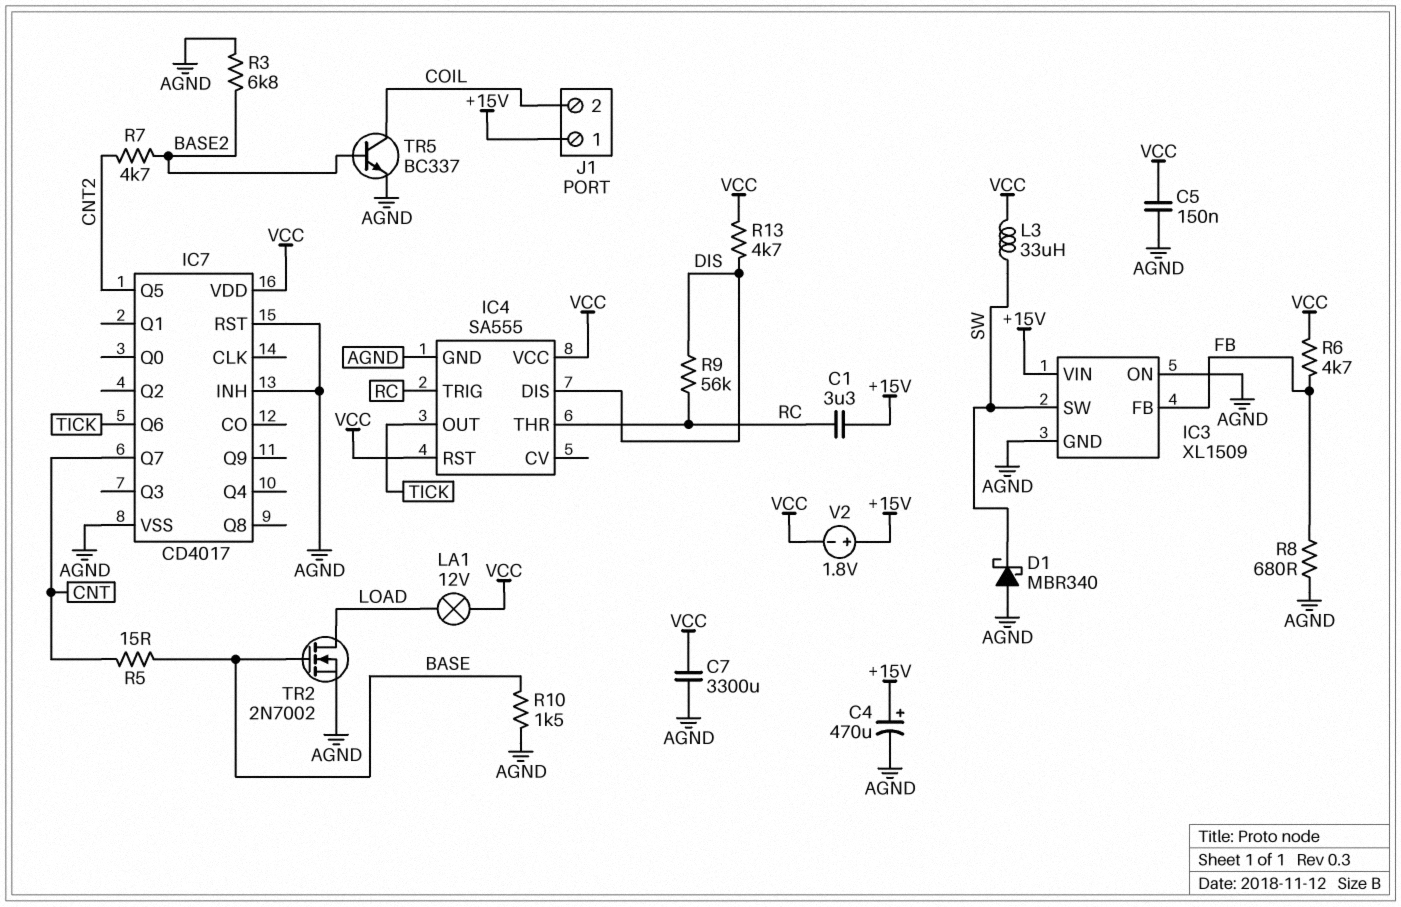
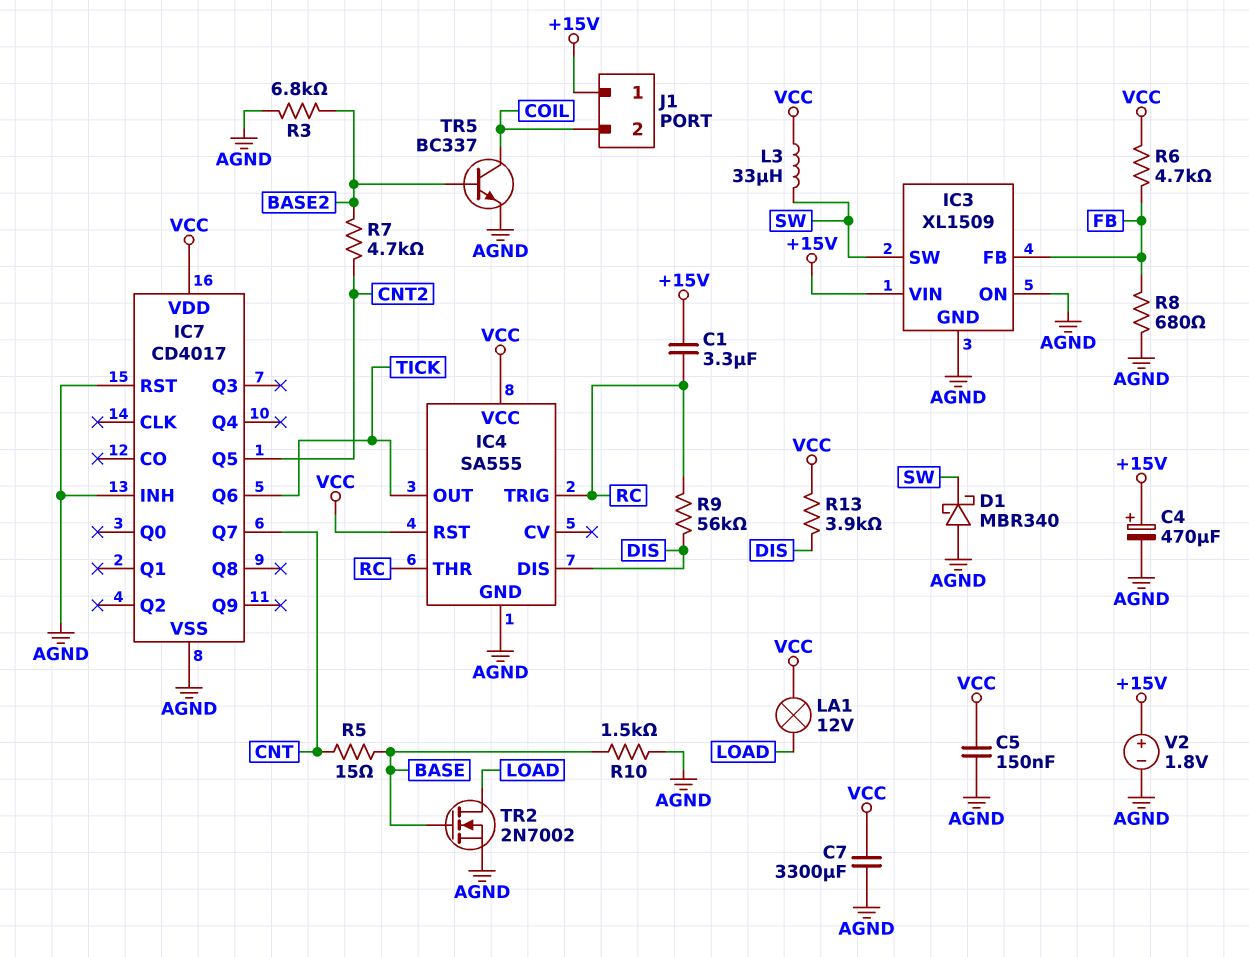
R13: 4.7k (DIS, VCC) -> 3.9k (DIS, VCC)
V2: 1.8V (plus +15V, minus VCC) -> 1.8V (plus +15V, minus AGND)

